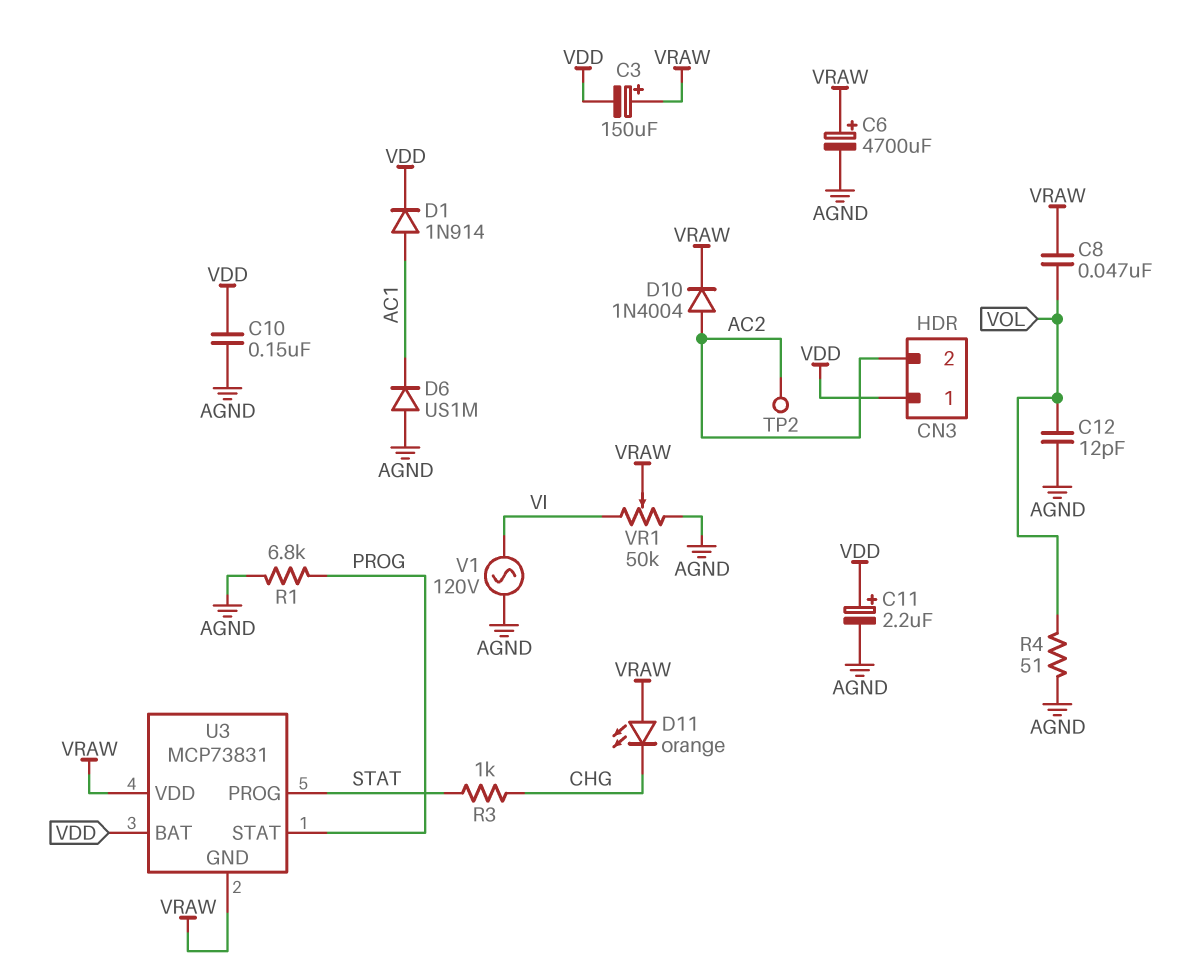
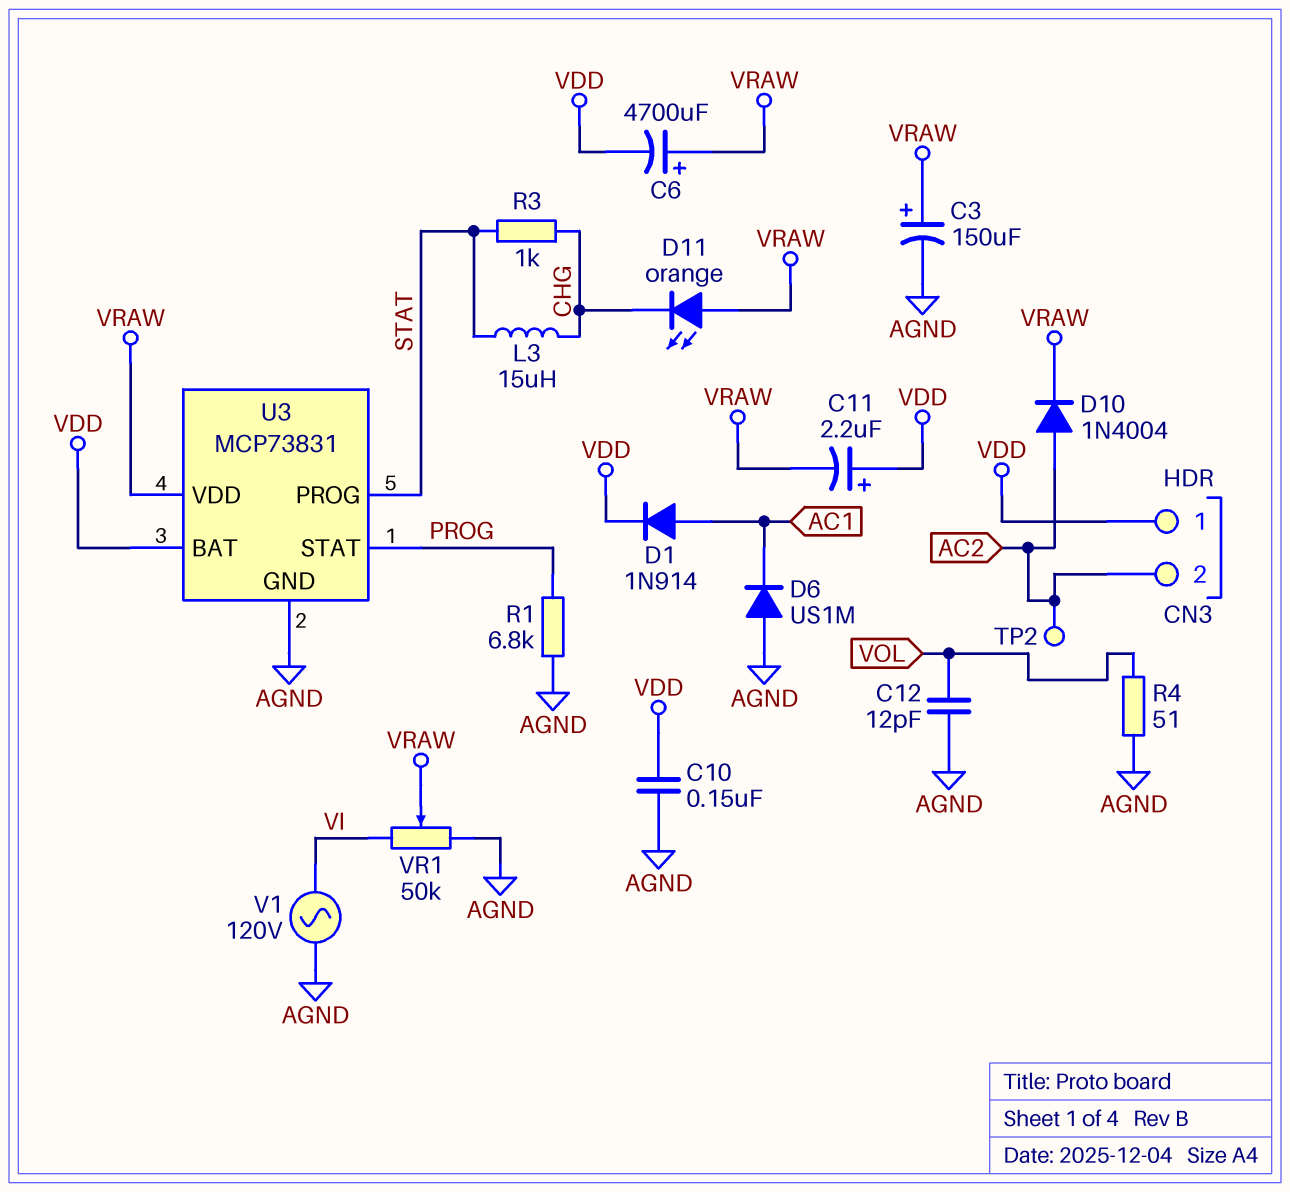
C3: 150uF (plus VRAW, minus VDD) -> 150uF (plus VRAW, minus AGND)
C6: 4700uF (plus VRAW, minus AGND) -> 4700uF (plus VRAW, minus VDD)
C8: 47nF (VOL, VRAW) -> none
C11: 2.2uF (plus VDD, minus AGND) -> 2.2uF (plus VDD, minus VRAW)
L3: none -> 15uH (CHG, STAT)
U3 pin GND: VRAW -> AGND

